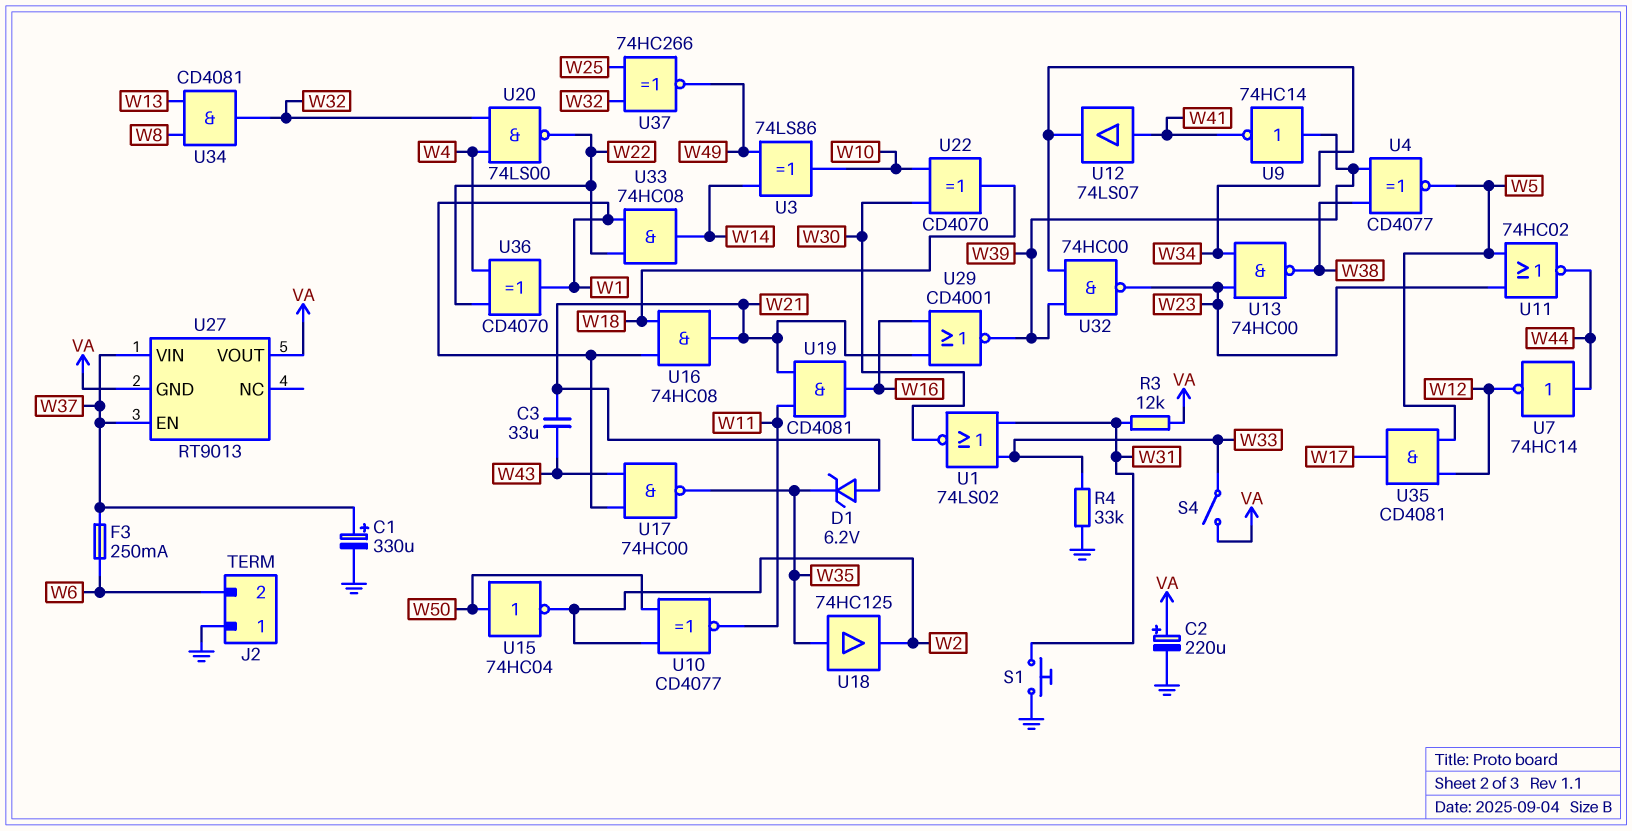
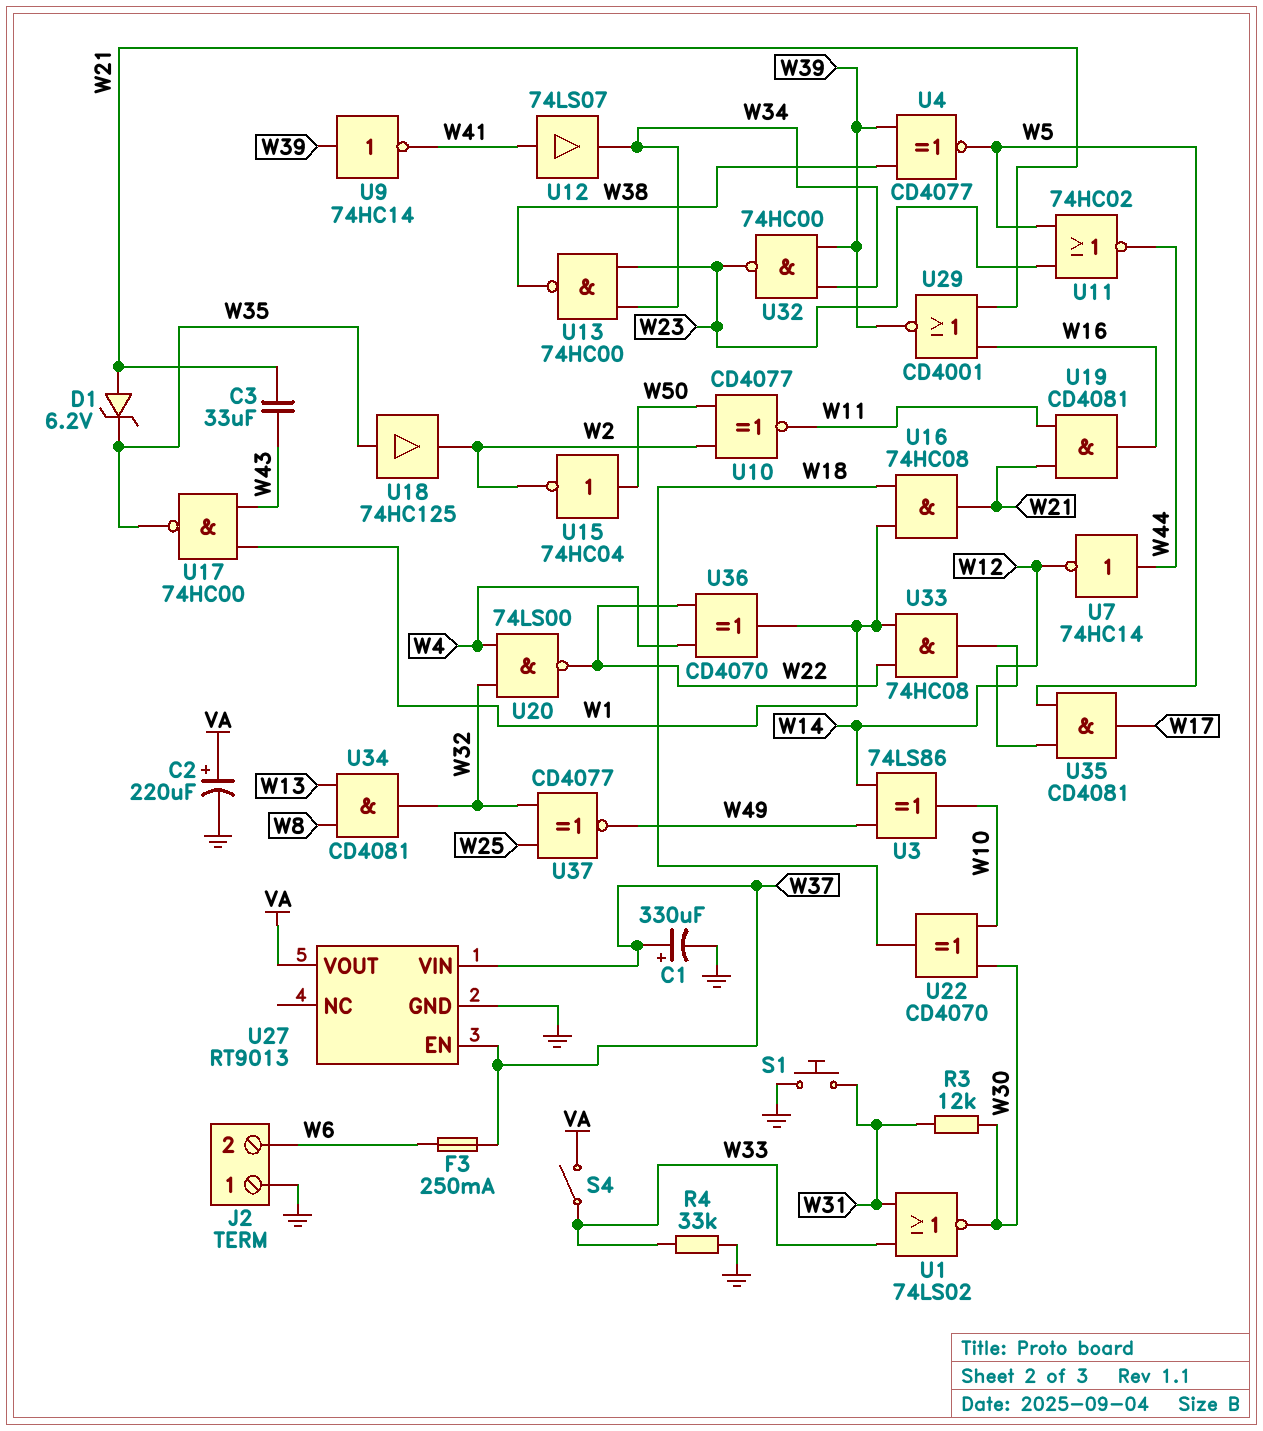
R3: 12k (VA, W31) -> 12k (W30, W31)
U27 pin GND: VA -> GND
U37: XNOR 74HC266 (in W25, in W32, out W49) -> XNOR CD4077 (in W25, in W32, out W49)

